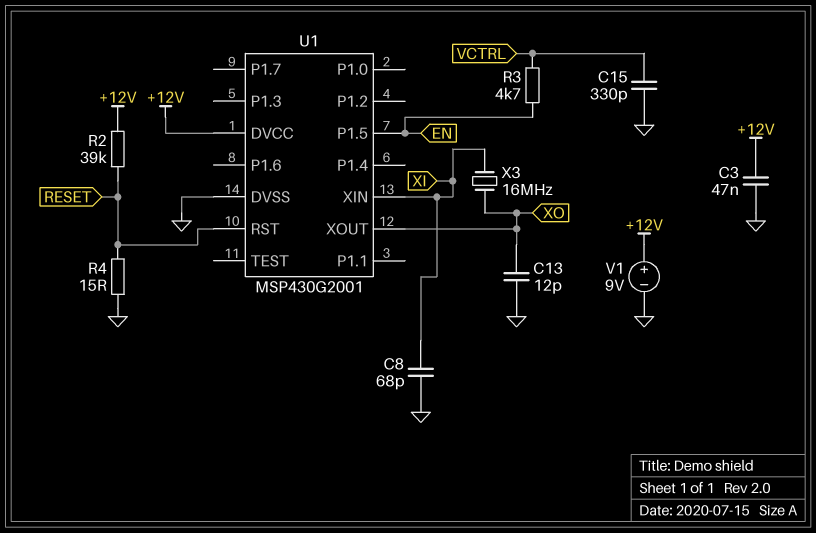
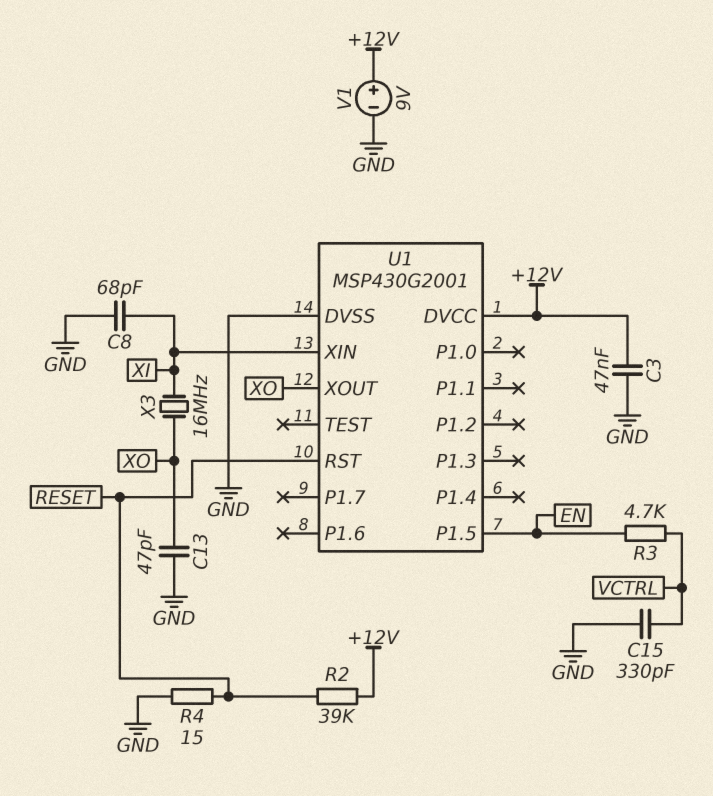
C13: 12pF (GND, XO) -> 47pF (GND, XO)

